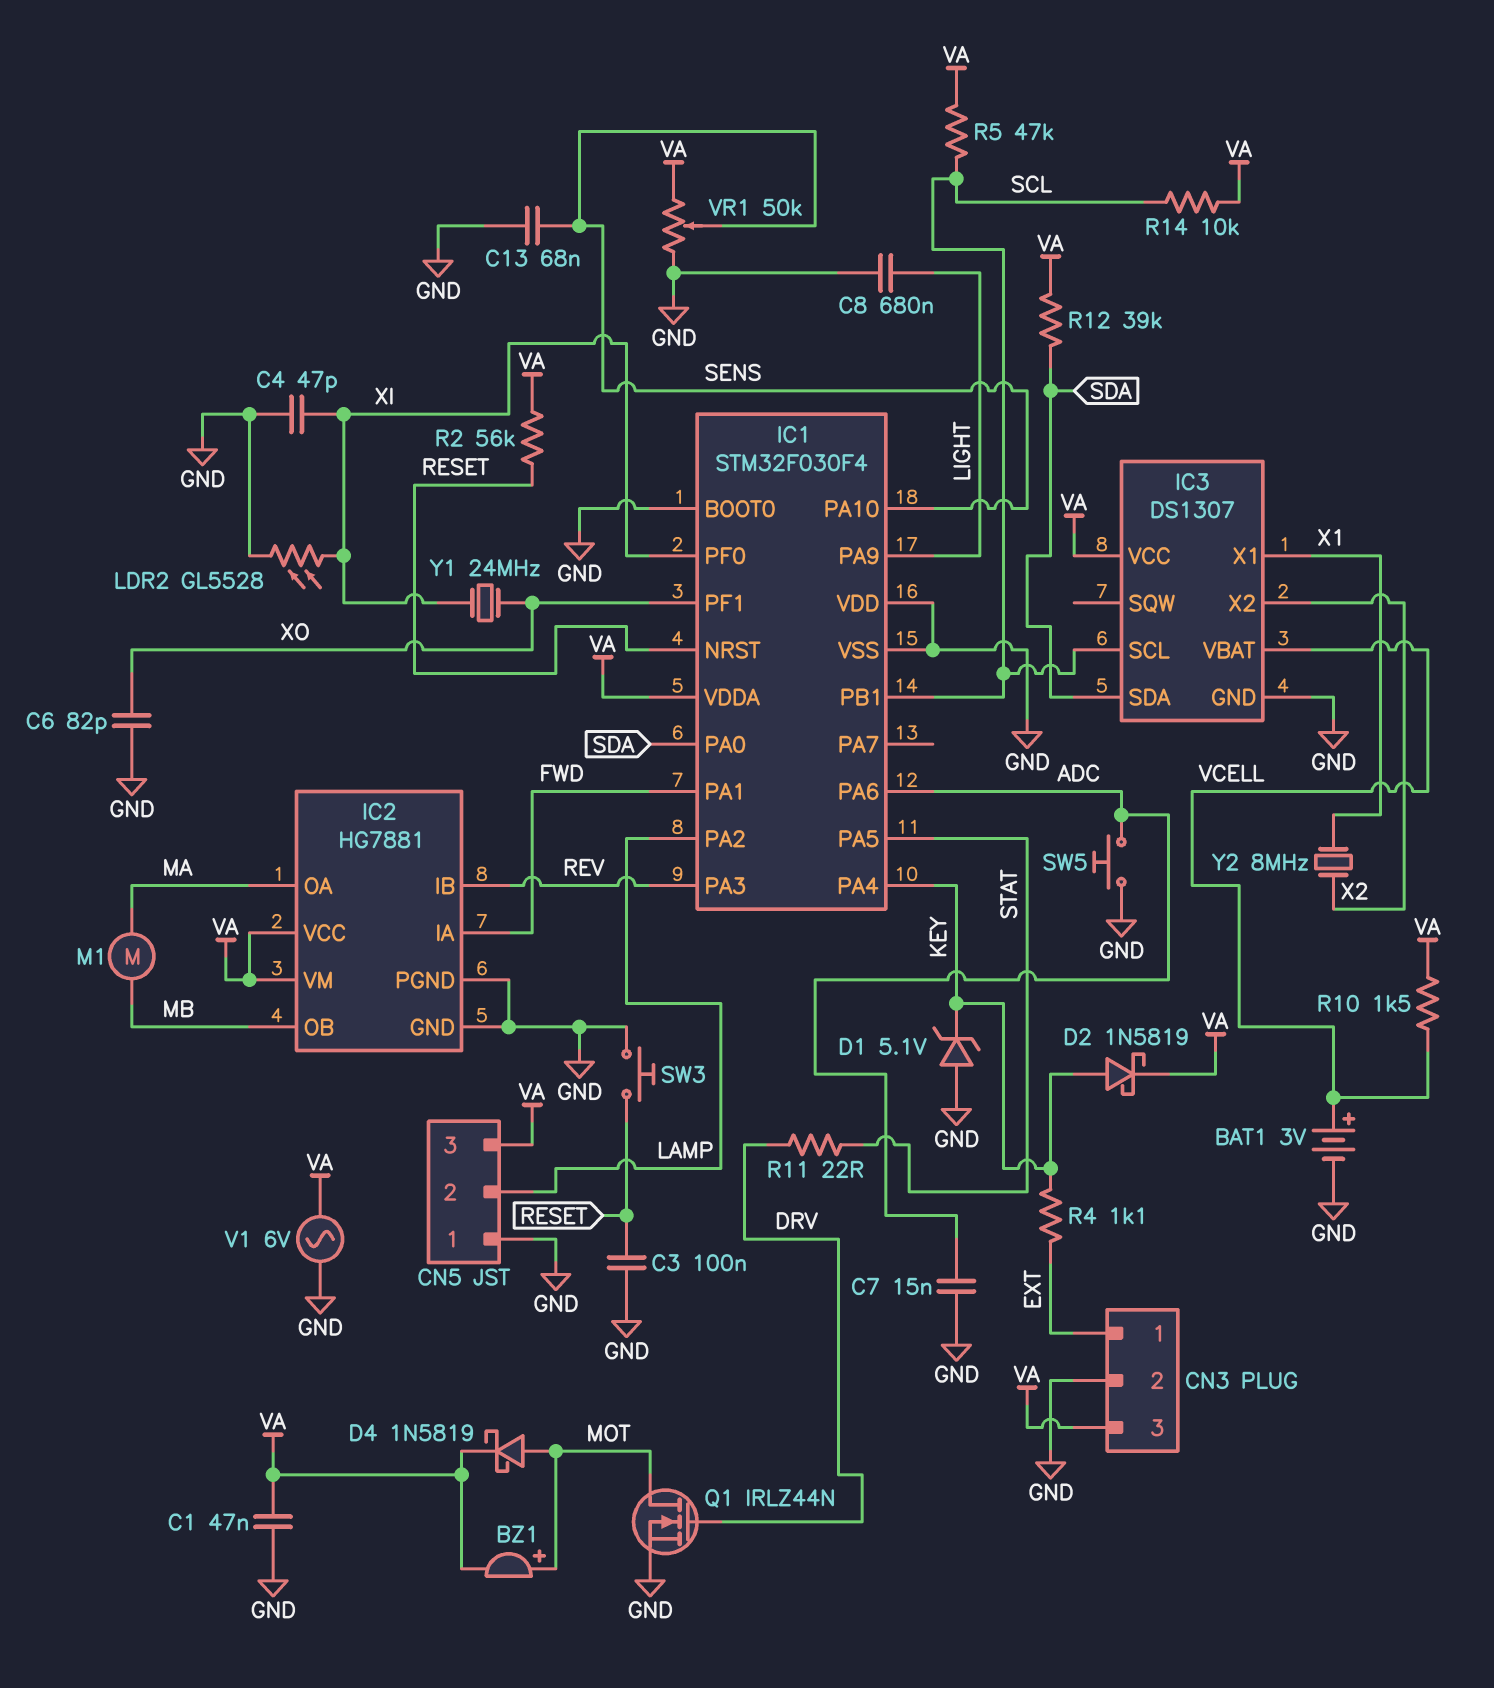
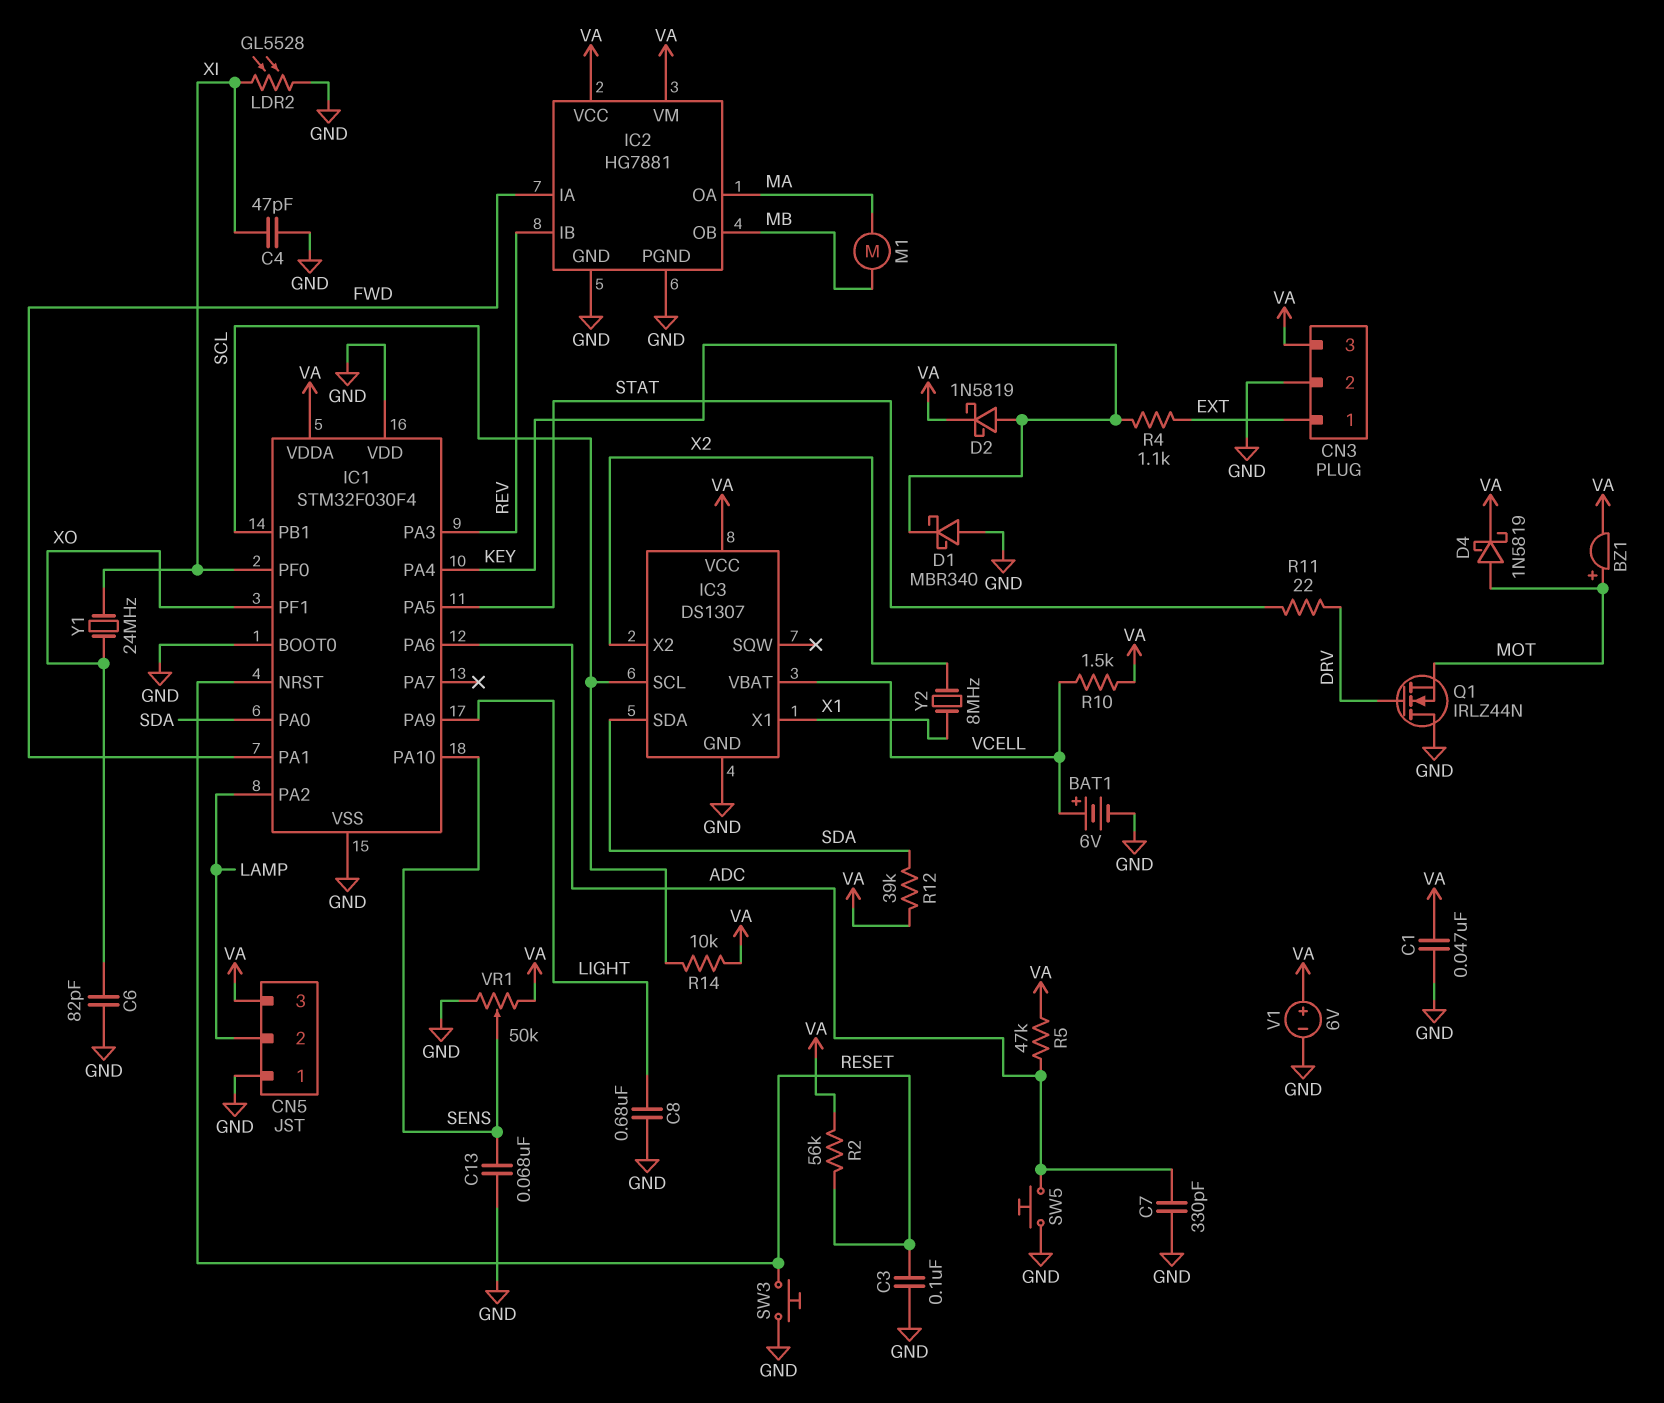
BAT1: 3V (plus VCELL, minus GND) -> 6V (plus VCELL, minus GND)
C7: 15nF (ADC, GND) -> 330pF (ADC, GND)
D1: zener 5.1V (A GND, K KEY) -> schottky MBR340 (A GND, K KEY)
Q1: NMOS IRLZ44N (G DRV, D MOT, S GND) -> NMOS IRLZ44N (G DRV, D GND, S MOT)
R5: 47k (SCL, VA) -> 47k (ADC, VA)
V1: AC 6V (GND, VA) -> 6V (plus VA, minus GND)

